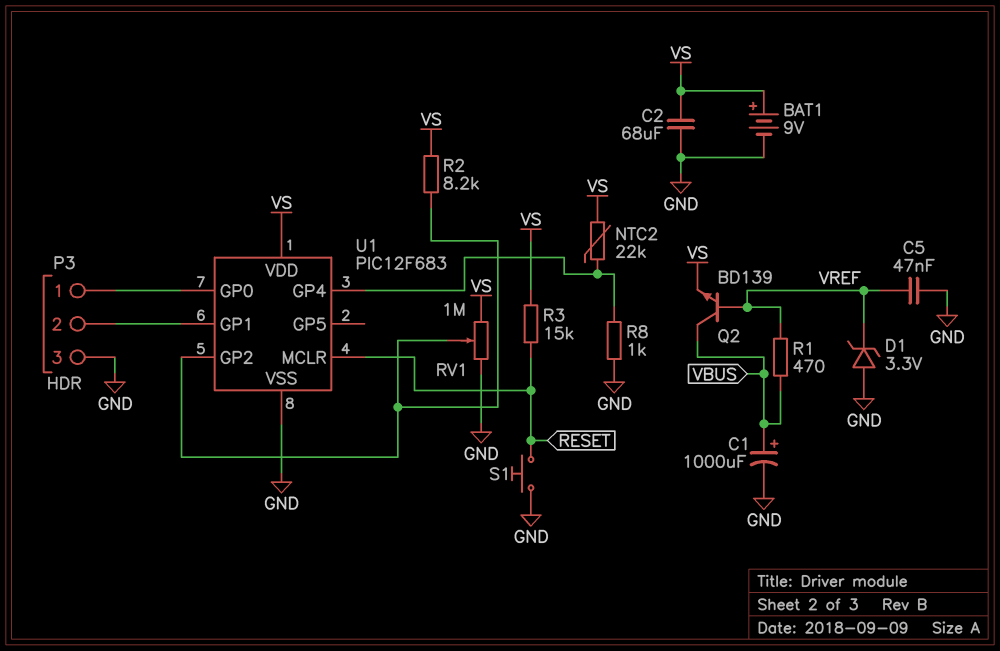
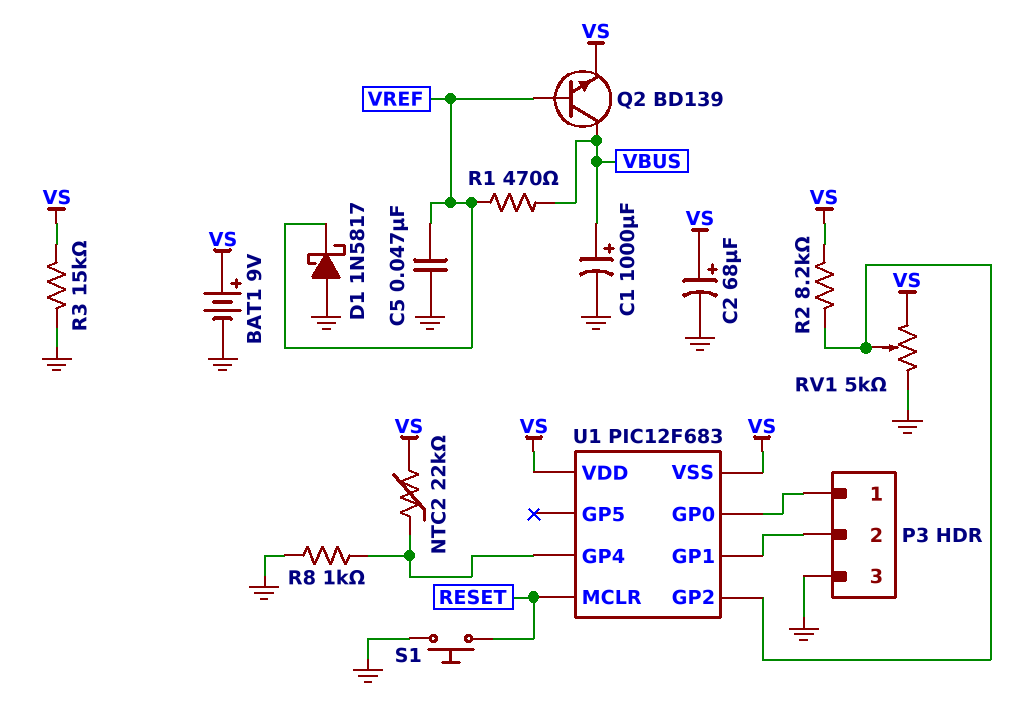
C2: 68uF (GND, VS) -> 68uF (plus VS, minus GND)
D1: zener 3.3V (A GND, K VREF) -> schottky 1N5817 (A GND, K VREF)
R3: 15k (RESET, VS) -> 15k (GND, VS)
RV1: 1M (GND, VS, wiper U1/GP2) -> 5k (GND, VS, wiper U1/GP2)
U1 pin VSS: GND -> VS

